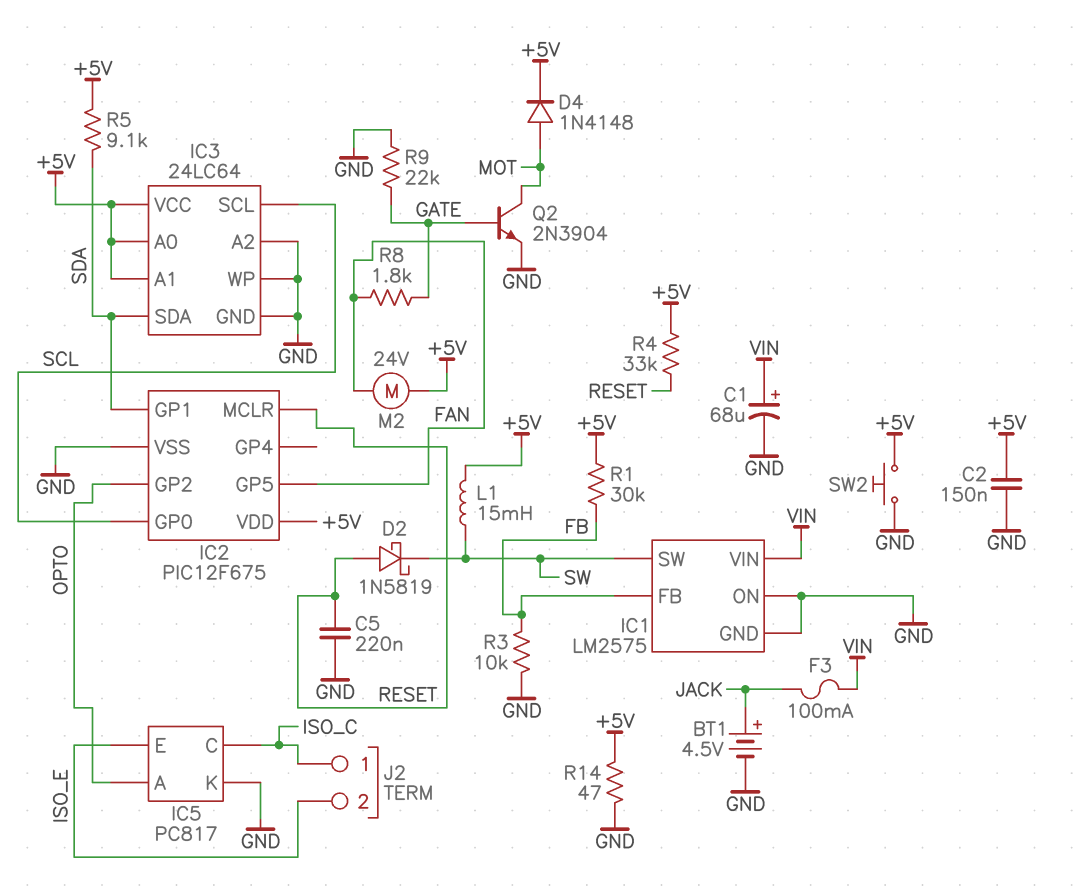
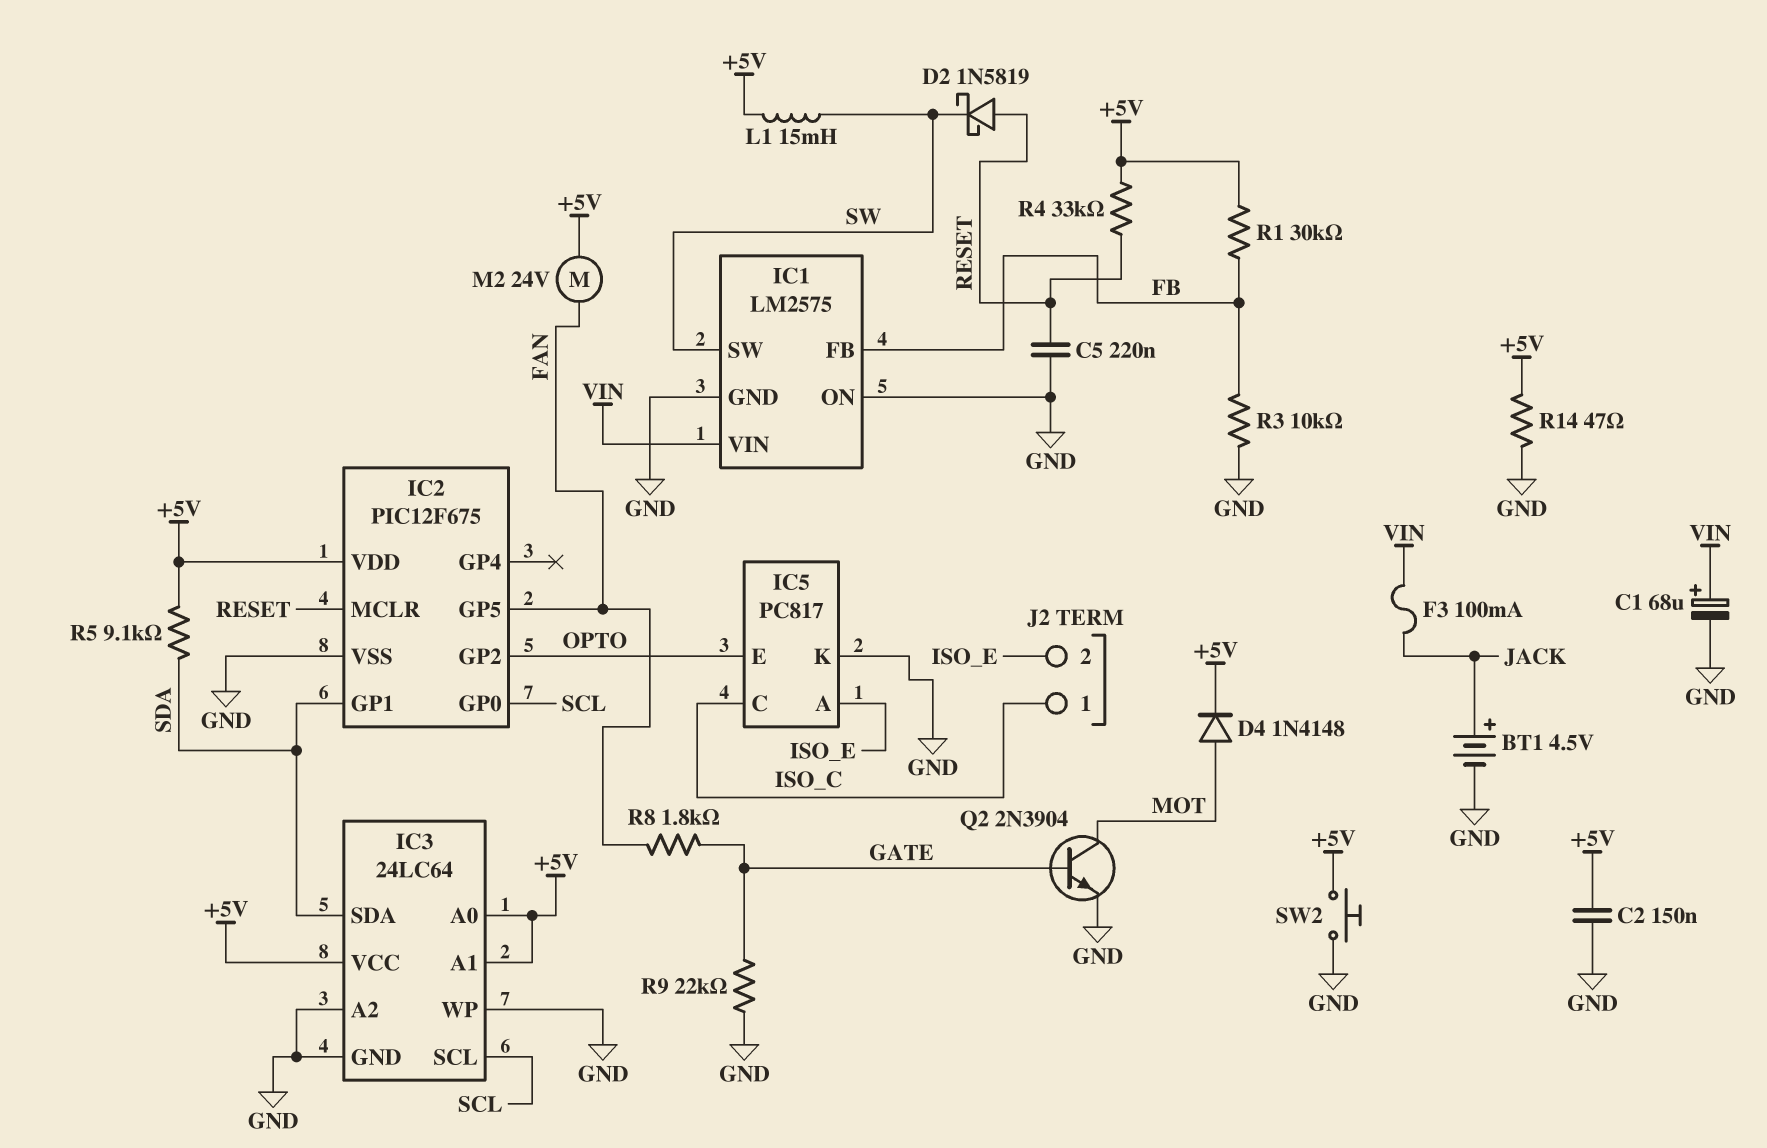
IC5 pin A: OPTO -> ISO_E
IC5 pin E: ISO_E -> OPTO

